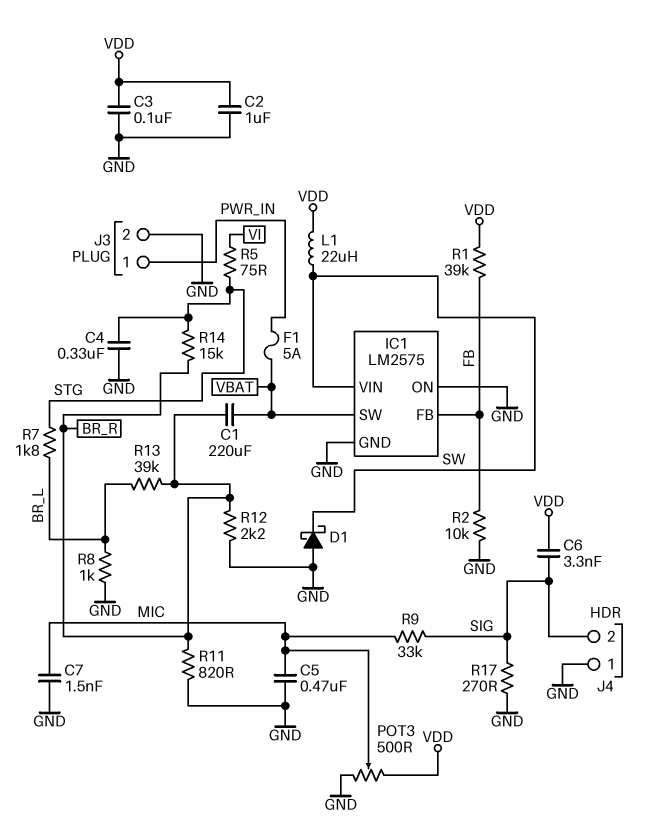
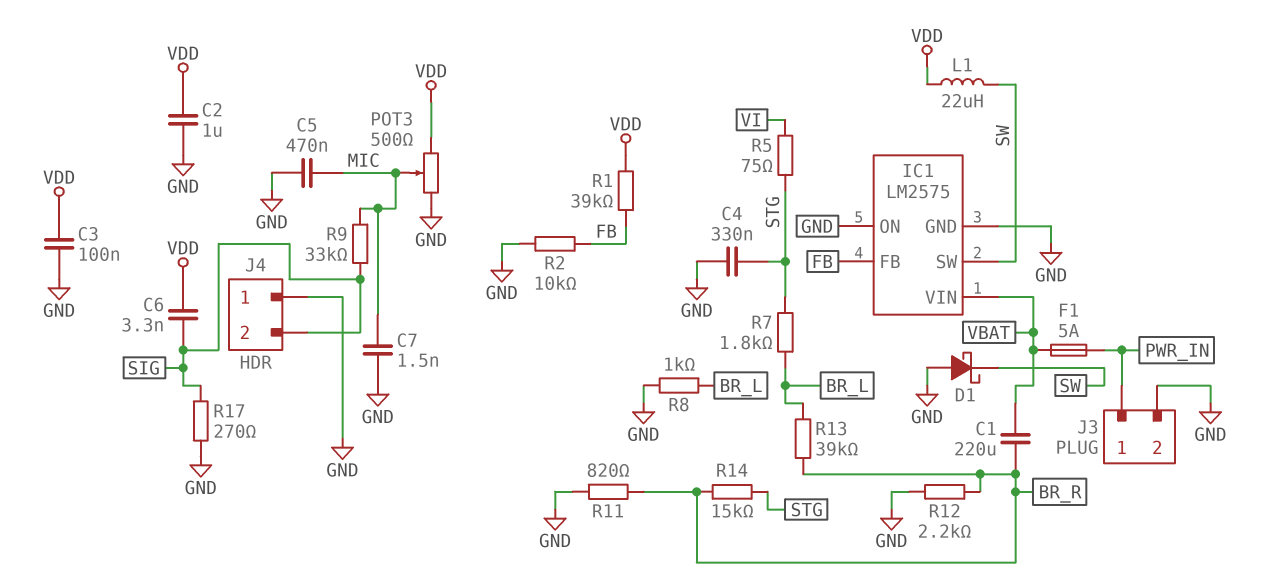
IC1 pin SW: VBAT -> SW
IC1 pin VIN: SW -> VBAT

